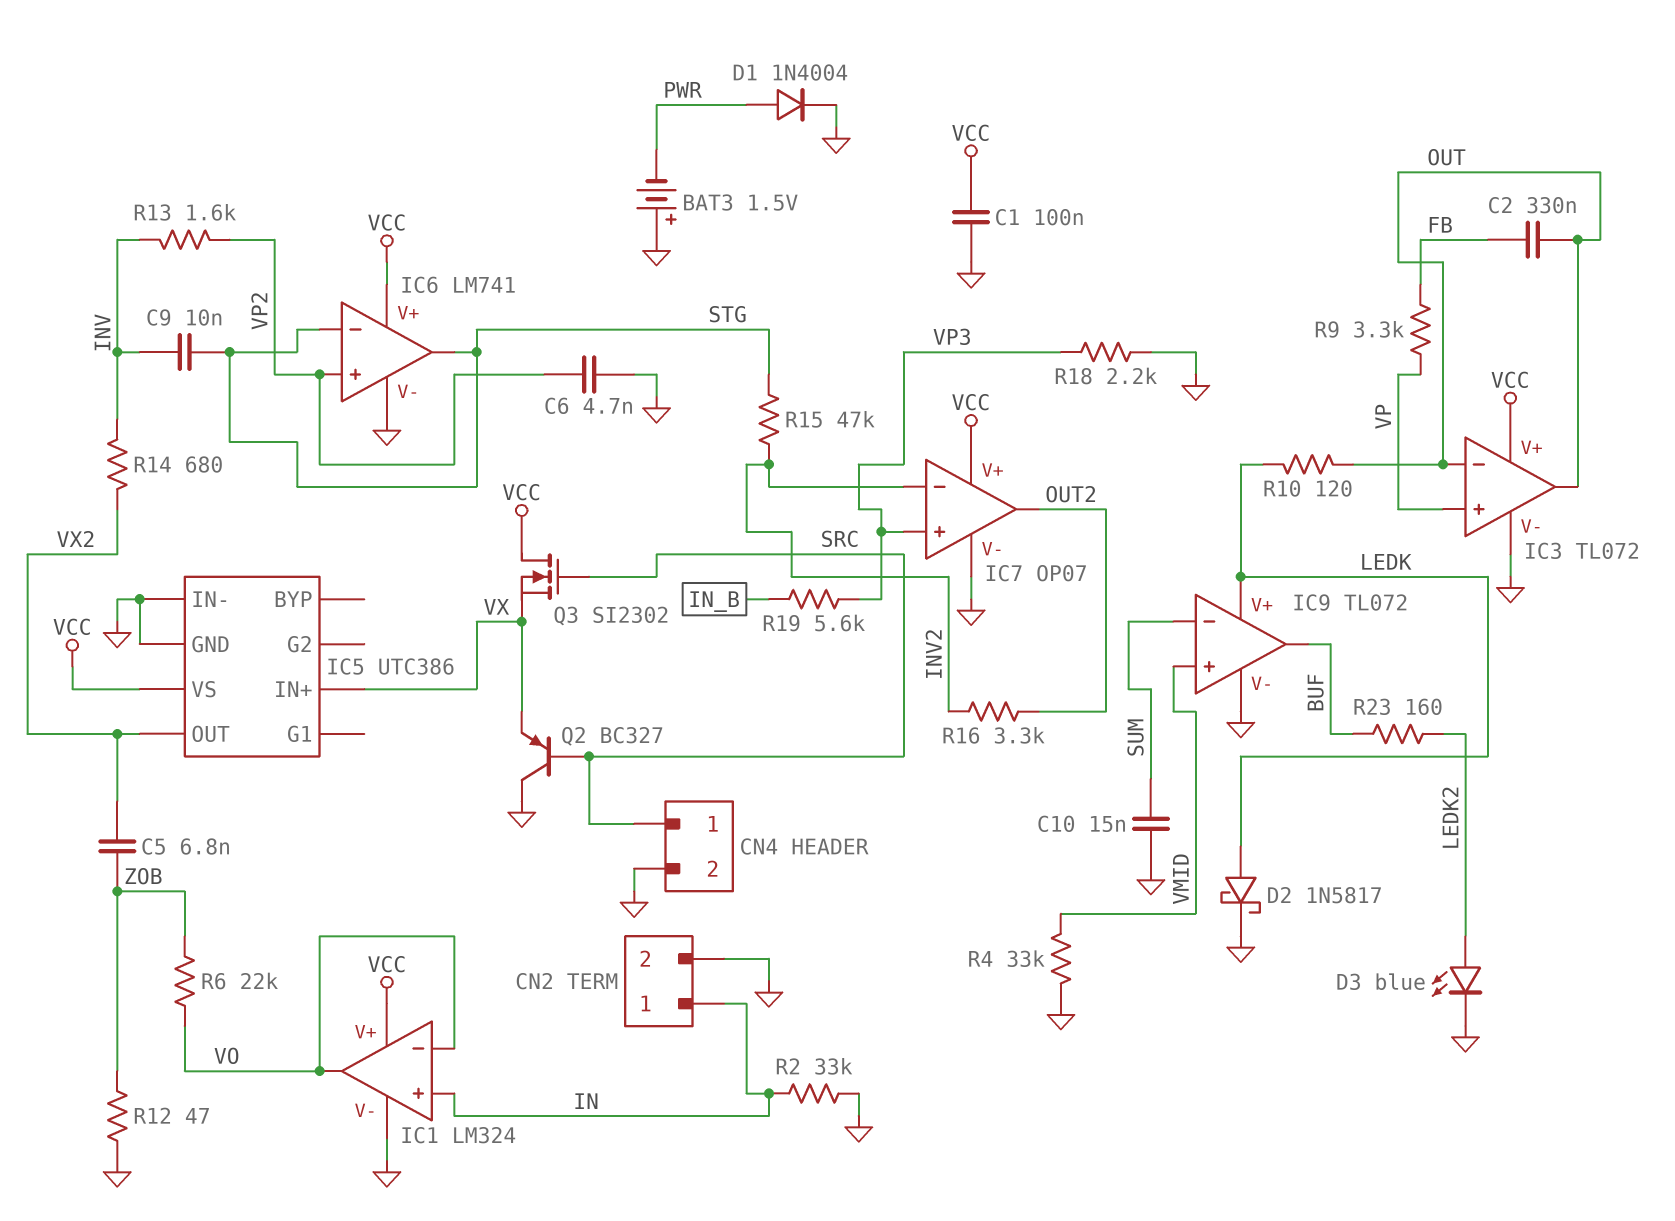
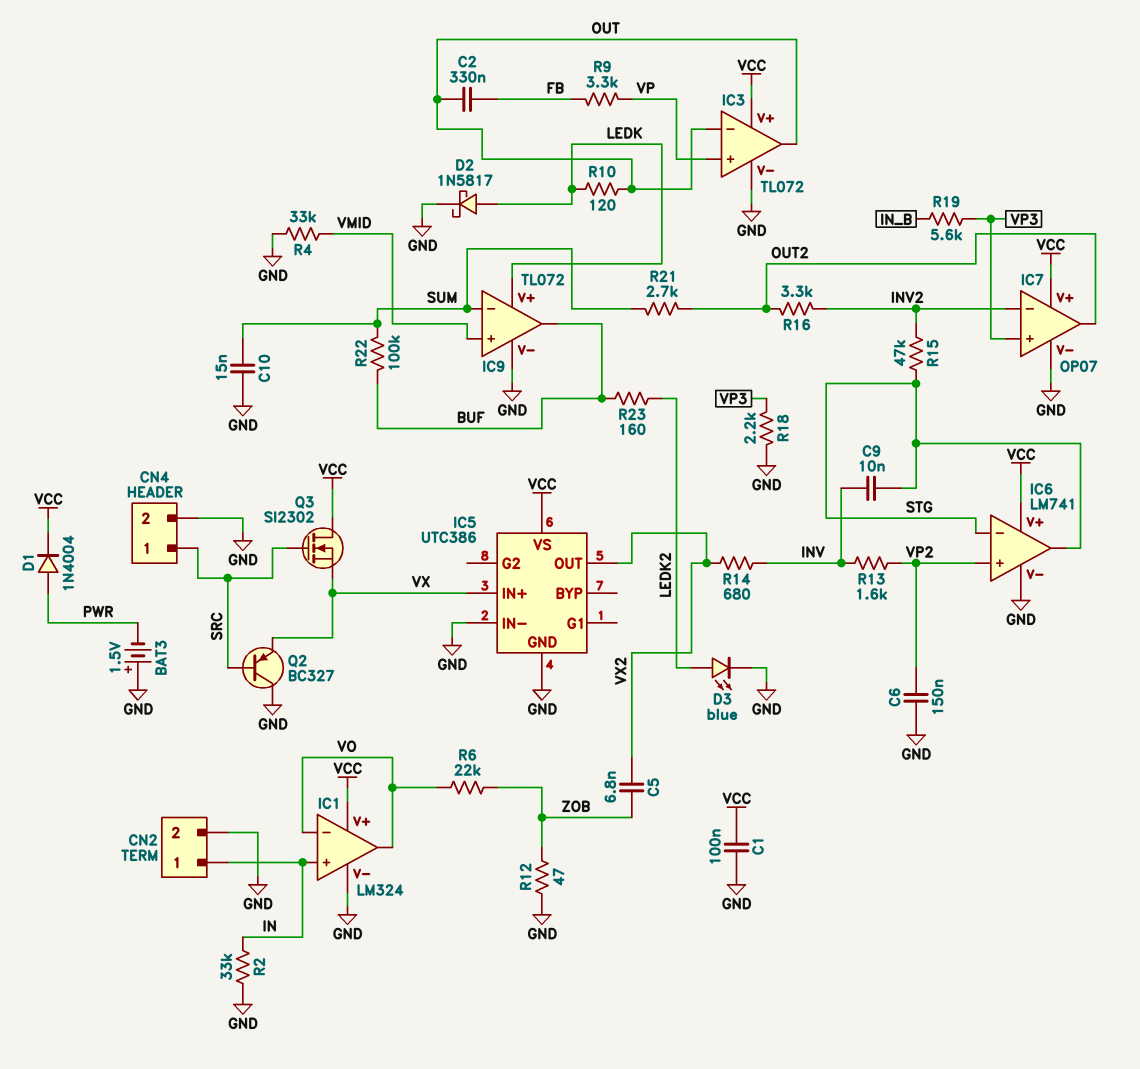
C6: 4.7nF (GND, VP2) -> 150nF (GND, VP2)
D1: diode 1N4004 (A PWR, K GND) -> diode 1N4004 (A PWR, K VCC)
R21: none -> 2.7k (OUT2, SUM)
R22: none -> 100k (BUF, SUM)

